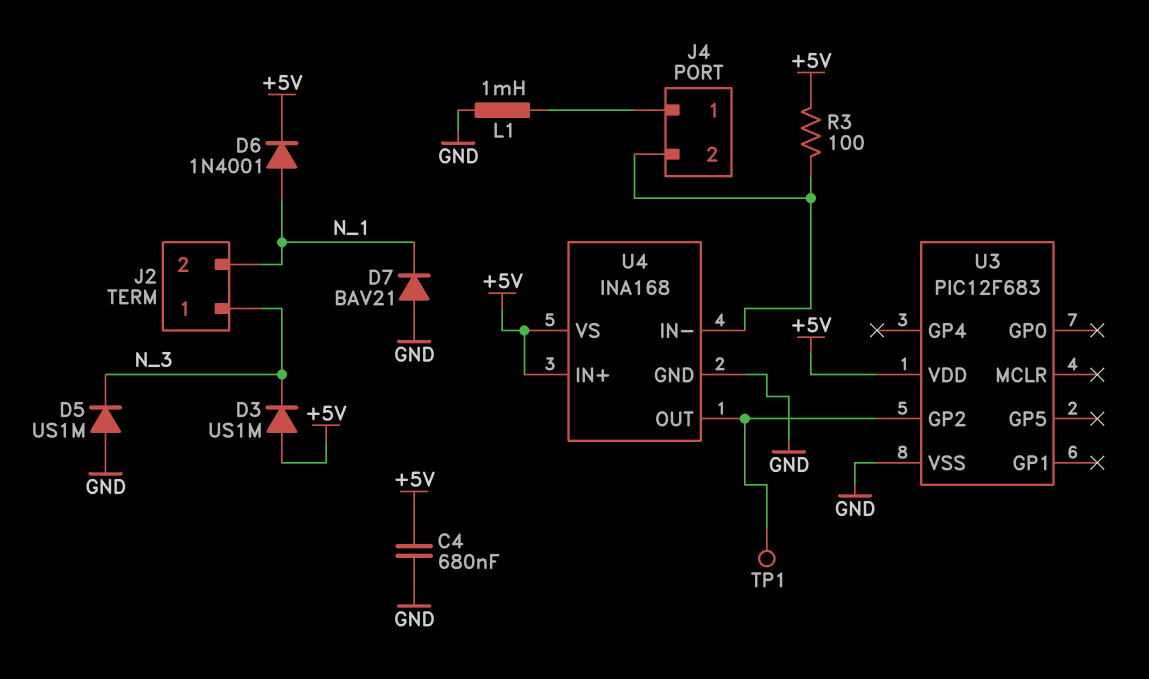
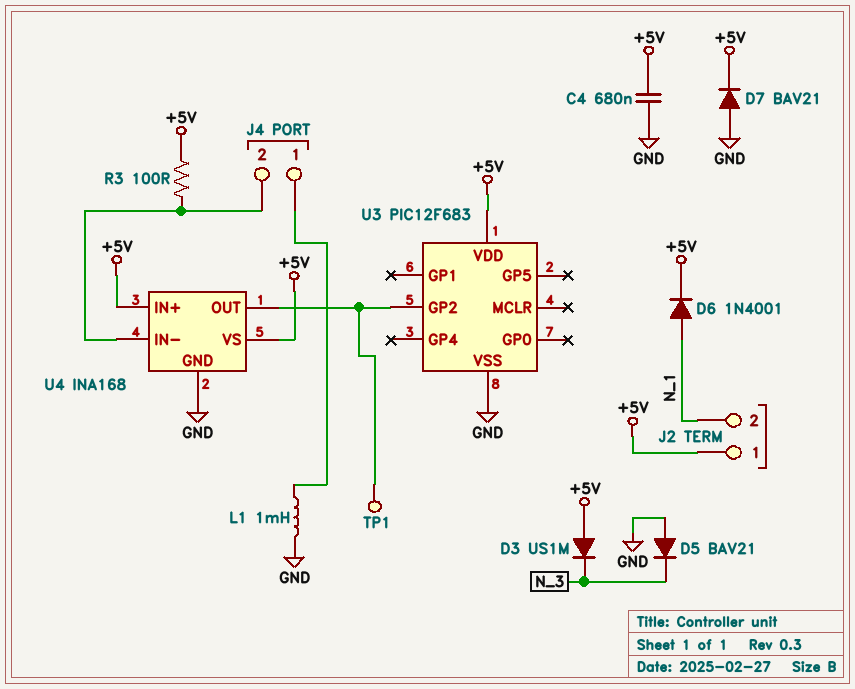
D5: diode US1M (A GND, K N_3) -> diode BAV21 (A GND, K N_3)
D7: diode BAV21 (A GND, K N_1) -> diode BAV21 (A GND, K +5V)
J2 pin 1: N_3 -> +5V

